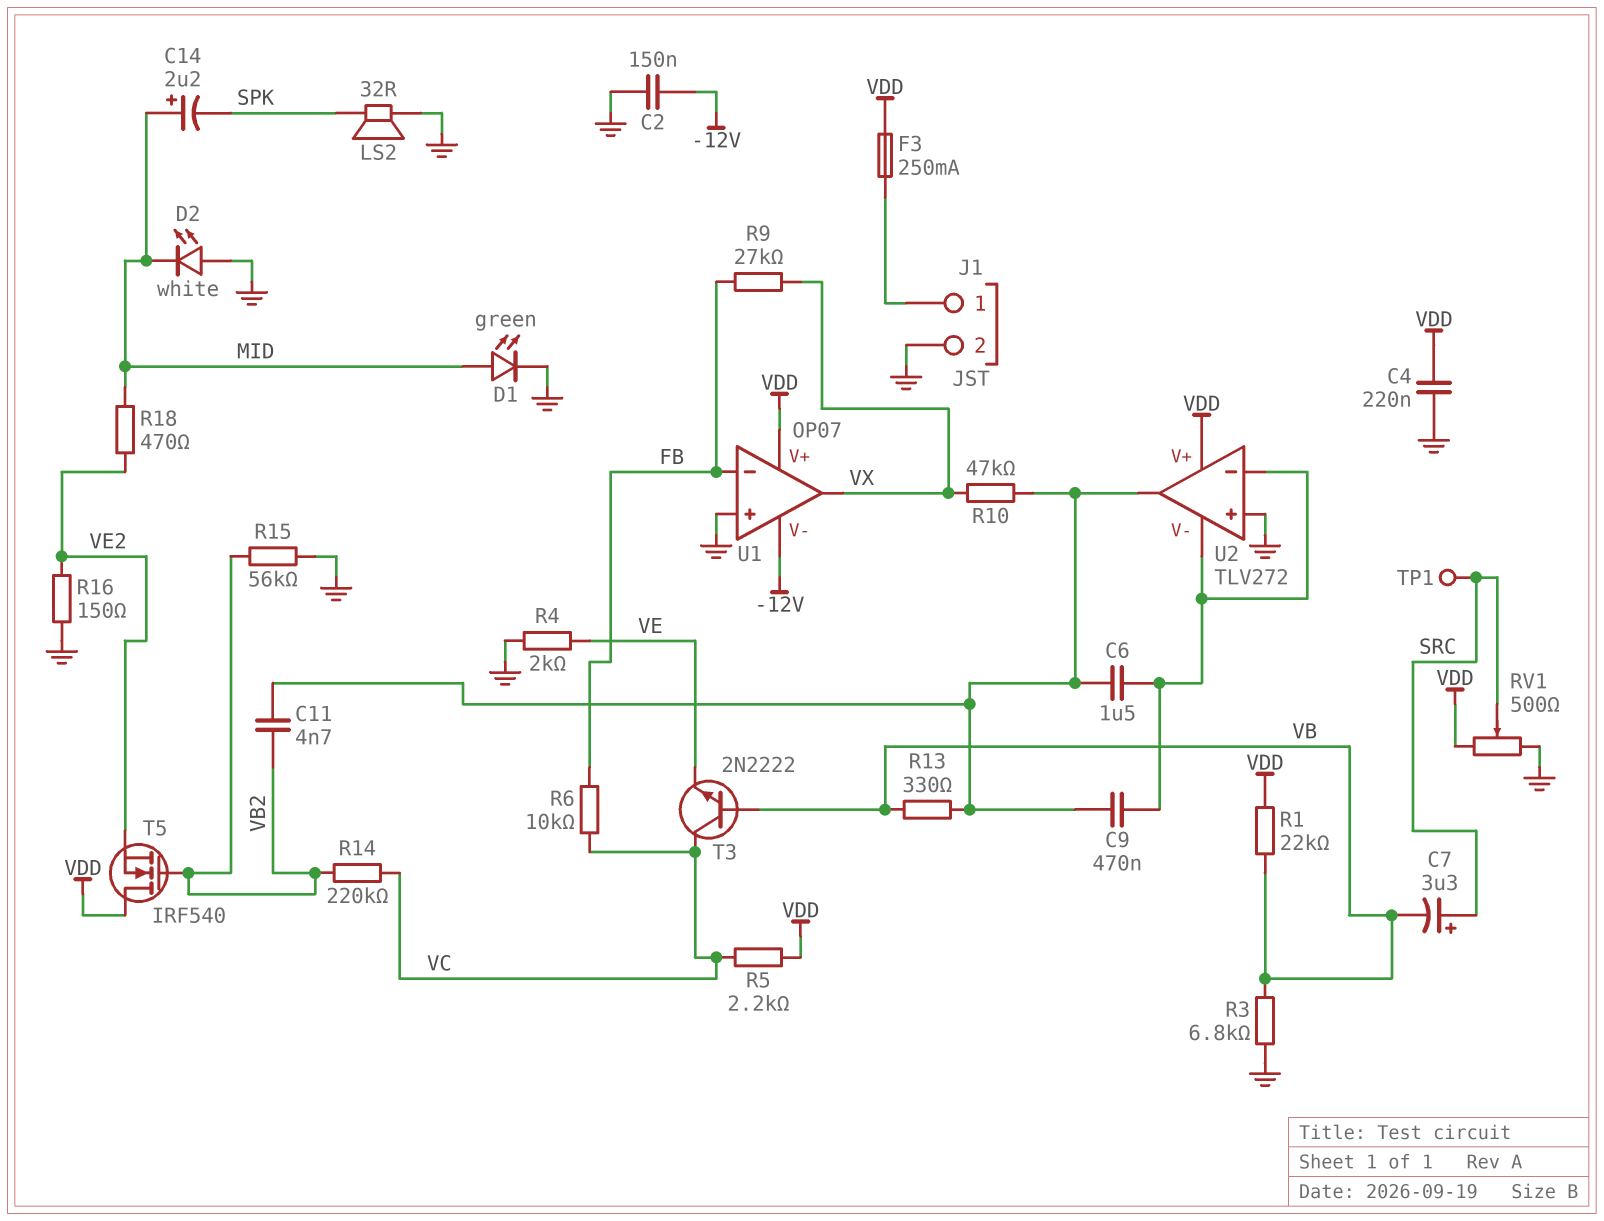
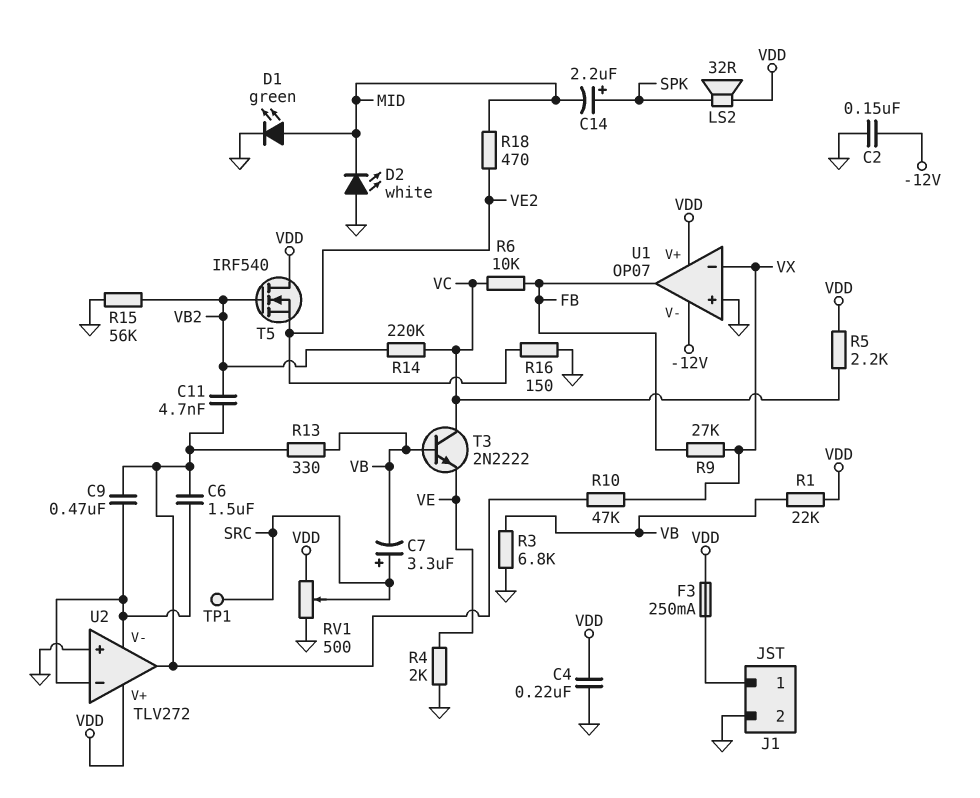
C14: 2.2uF (plus MID, minus SPK) -> 2.2uF (plus SPK, minus MID)
LS2: speaker 32R (GND, SPK) -> speaker 32R (SPK, VDD)
U1 pin in-: FB -> VX
U1 pin out: VX -> FB

